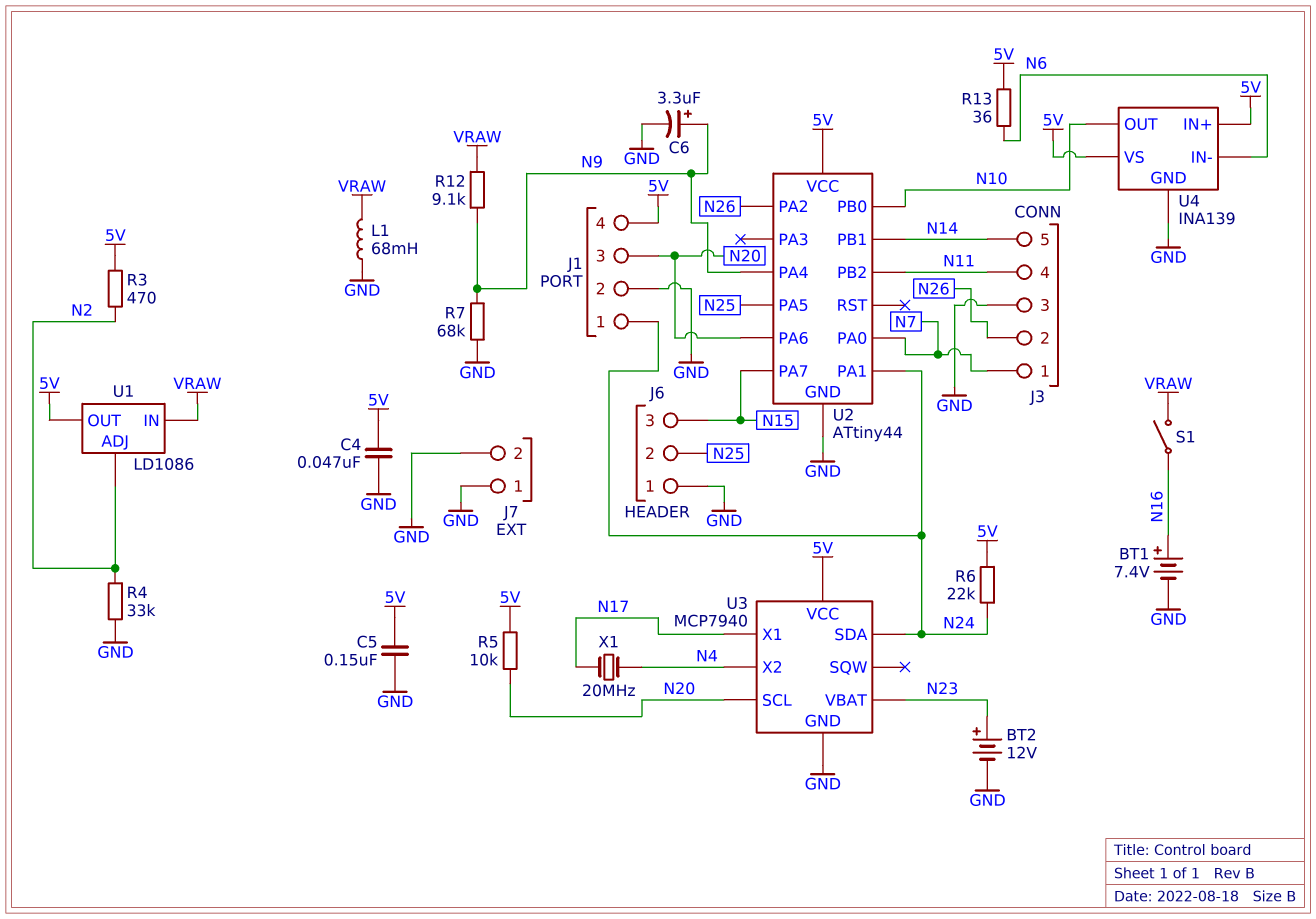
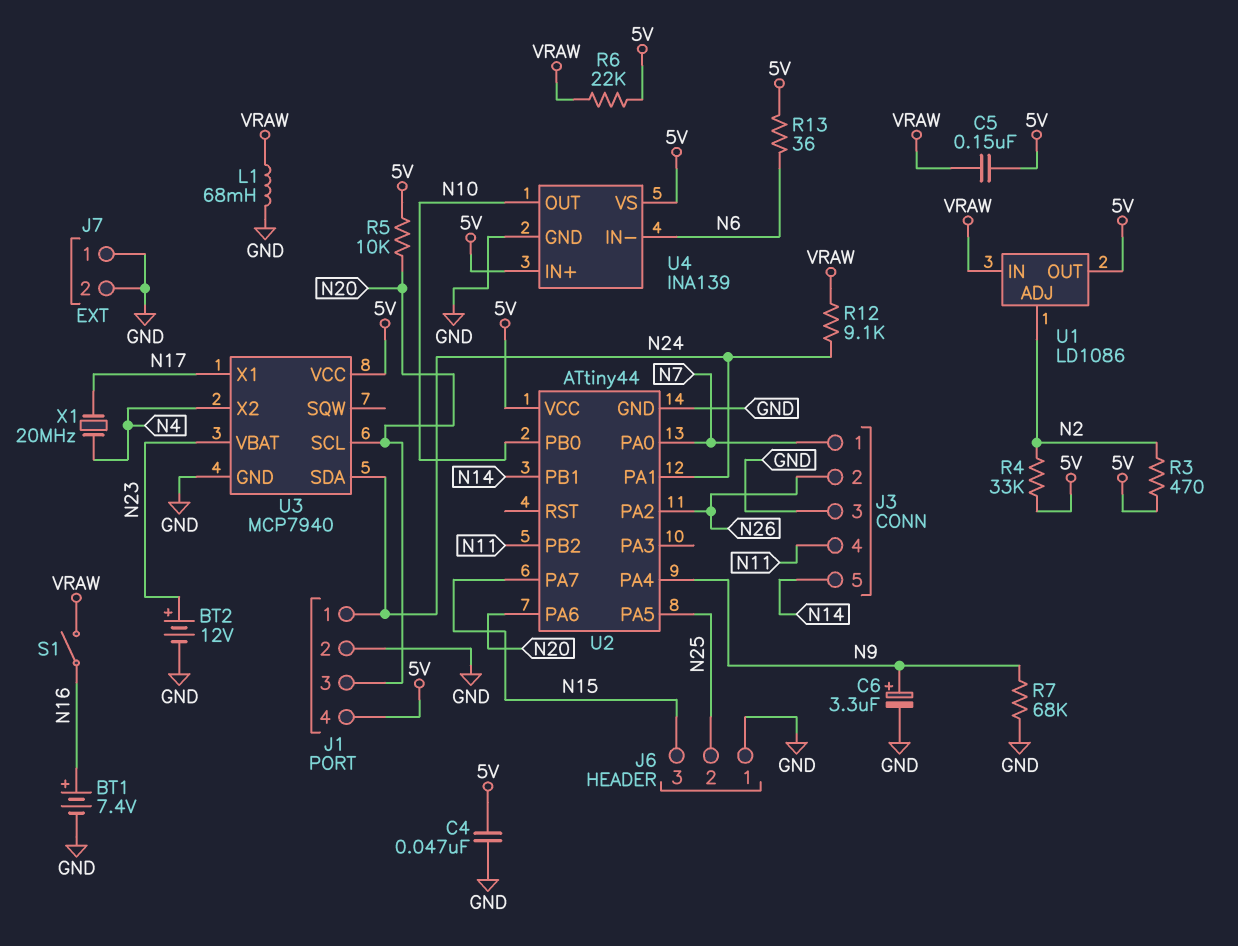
C5: 150nF (5V, GND) -> 150nF (5V, VRAW)
R4: 33k (GND, N2) -> 33k (5V, N2)
R6: 22k (5V, N24) -> 22k (5V, VRAW)
R12: 9.1k (N9, VRAW) -> 9.1k (N24, VRAW)

